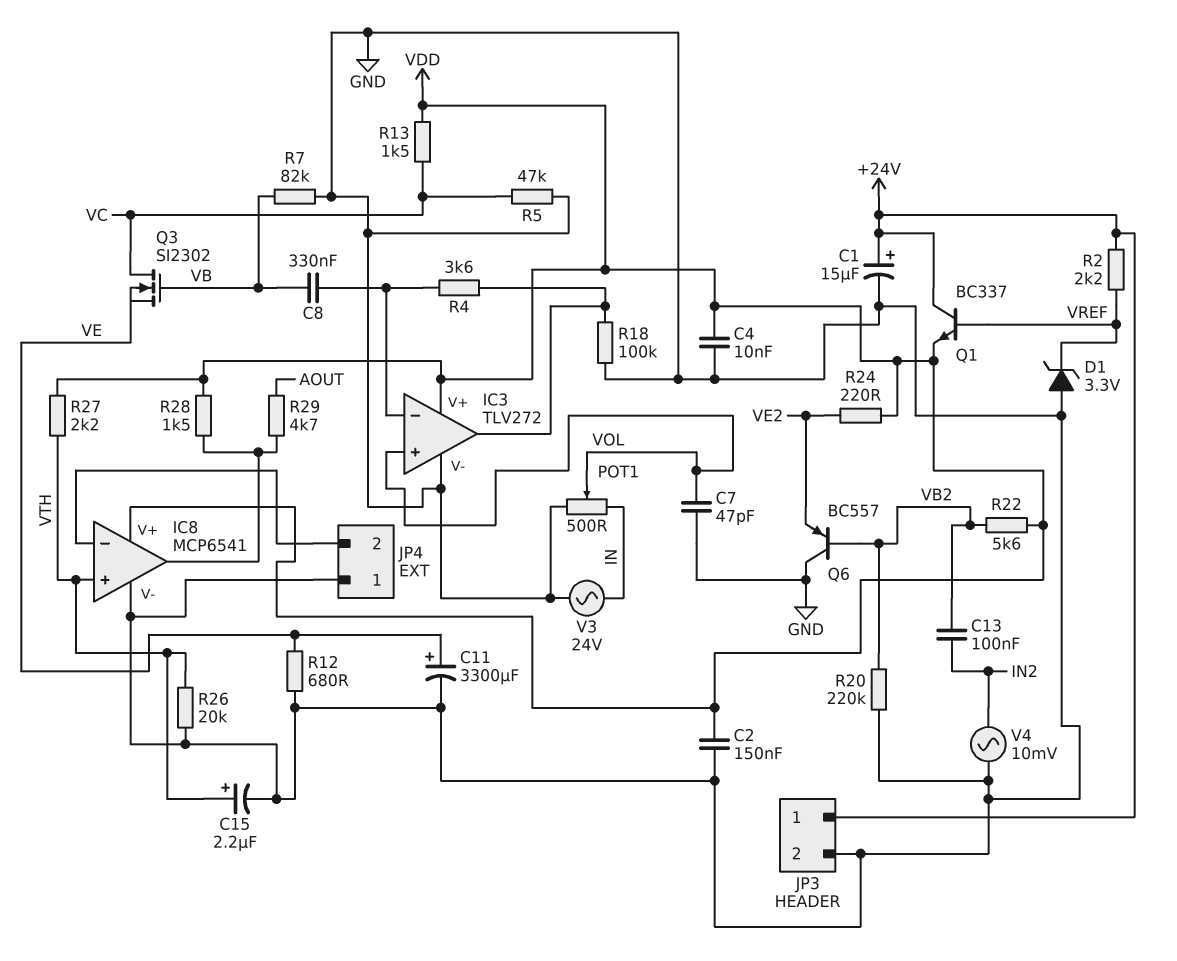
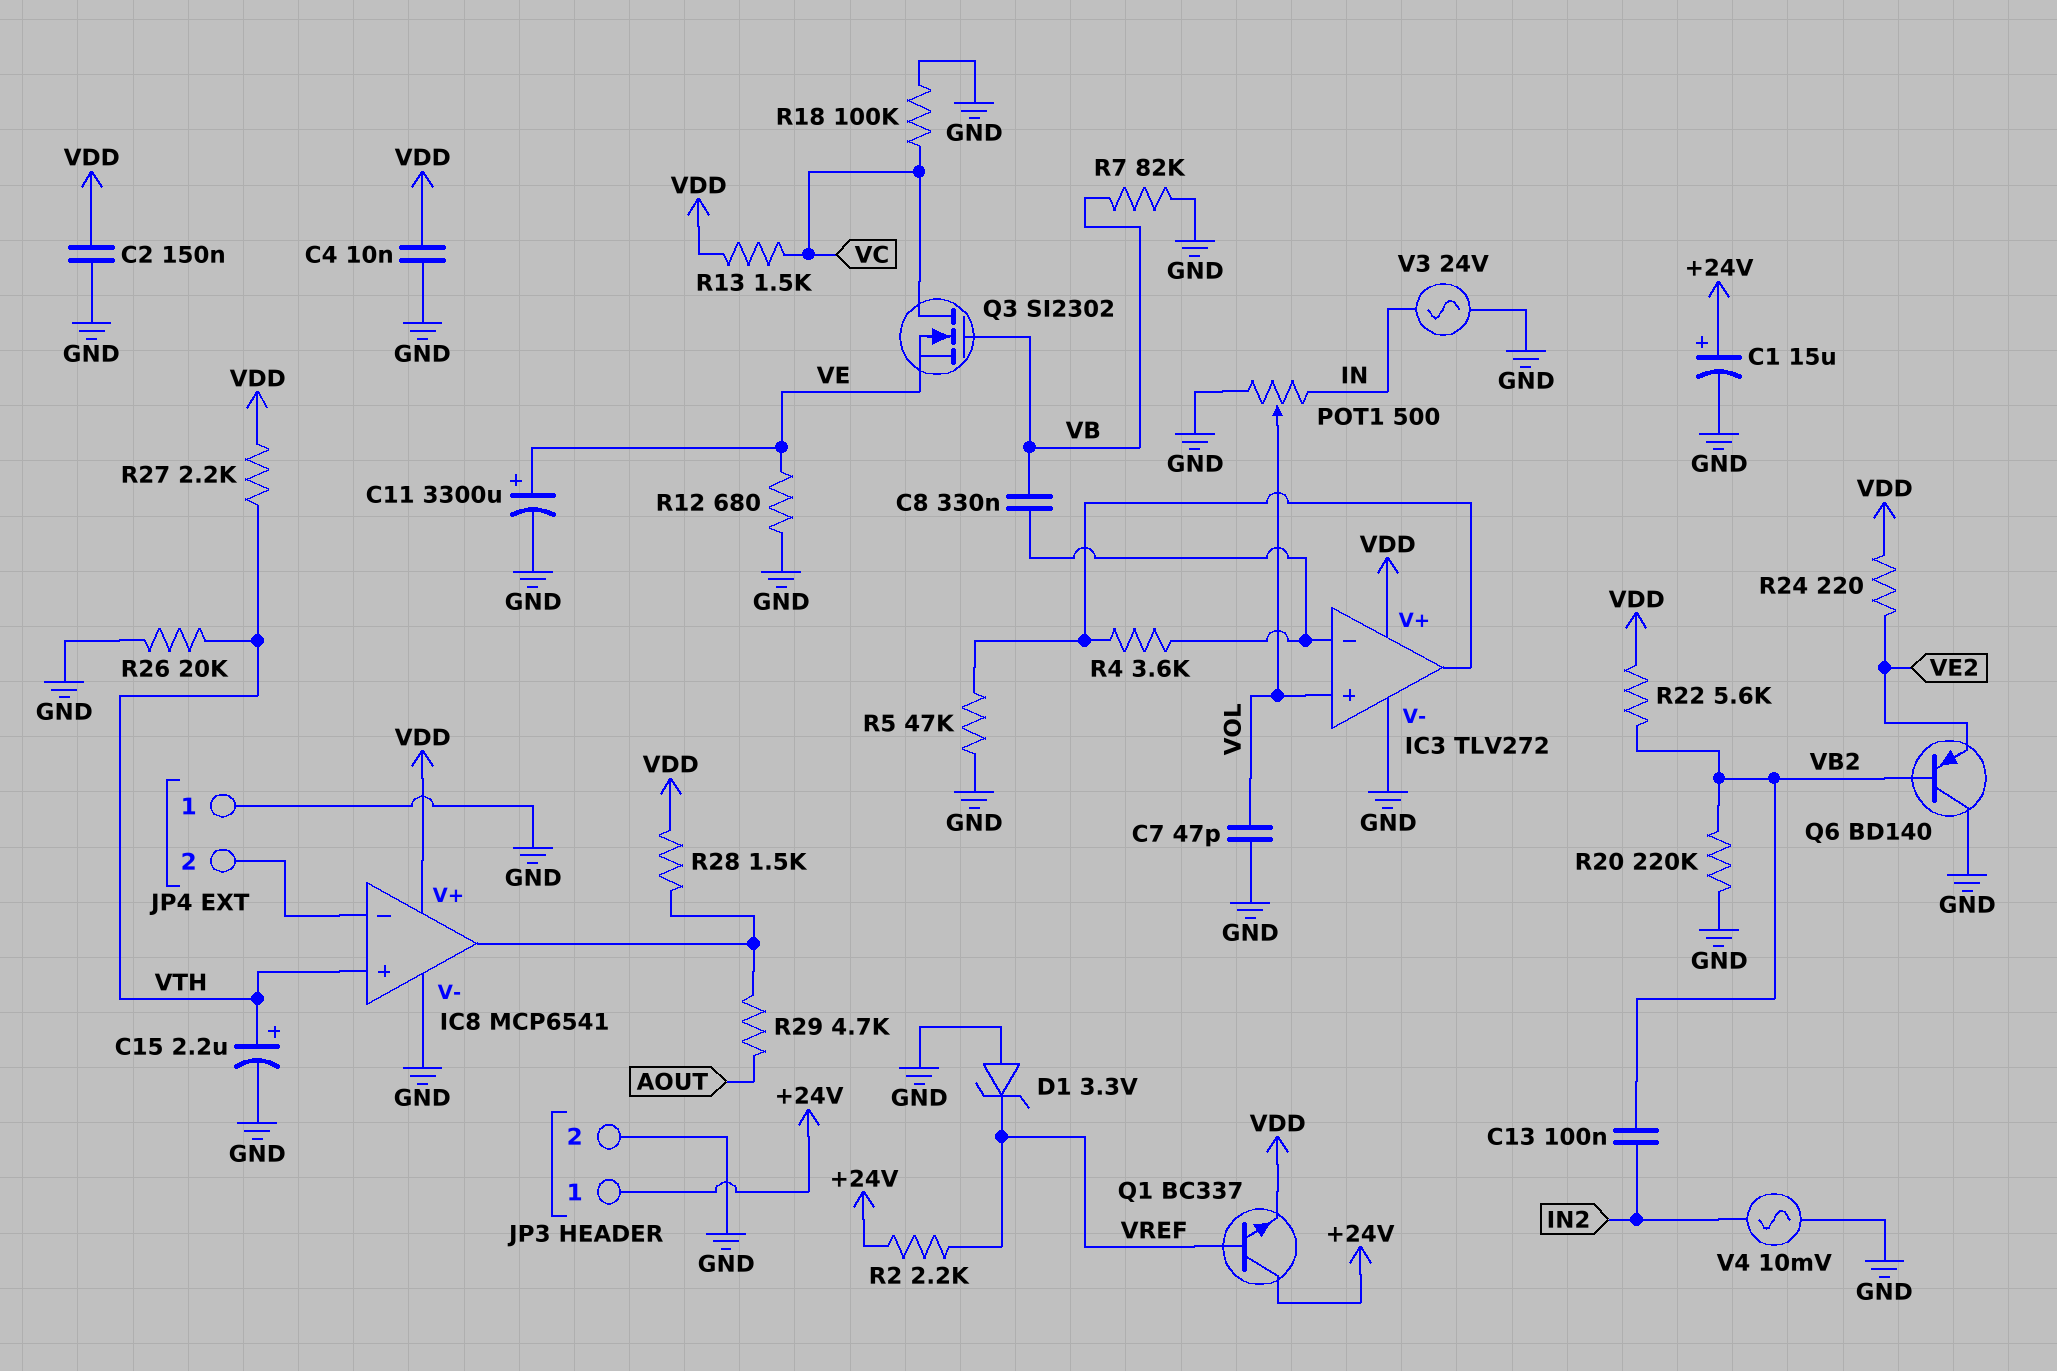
Q6: PNP BC557 (B VB2, C GND, E VE2) -> PNP BD140 (B VB2, C GND, E VE2)
R5: 47k (GND, VC) -> 47k (GND, IC3/out)
R18: 100k (GND, IC3/out) -> 100k (GND, VC)

